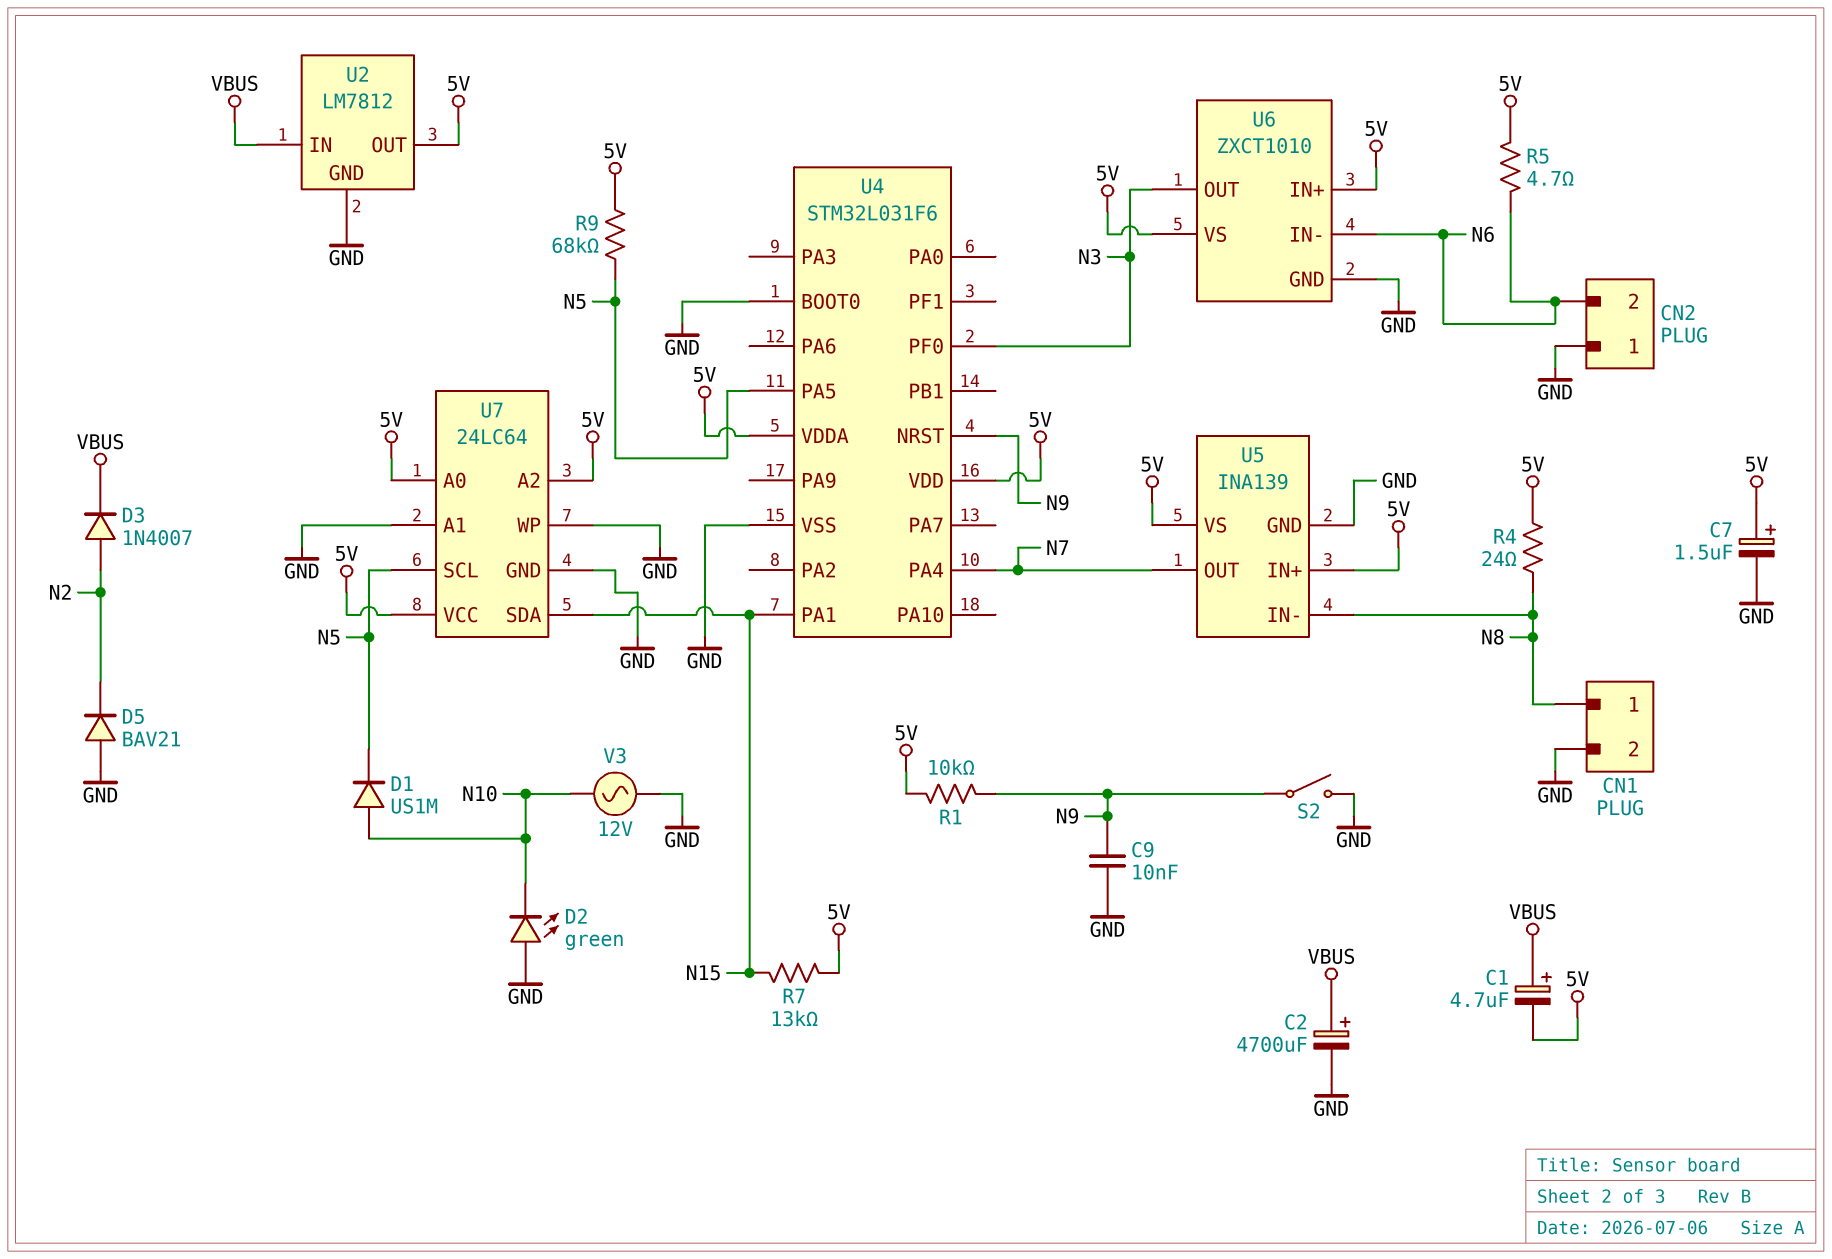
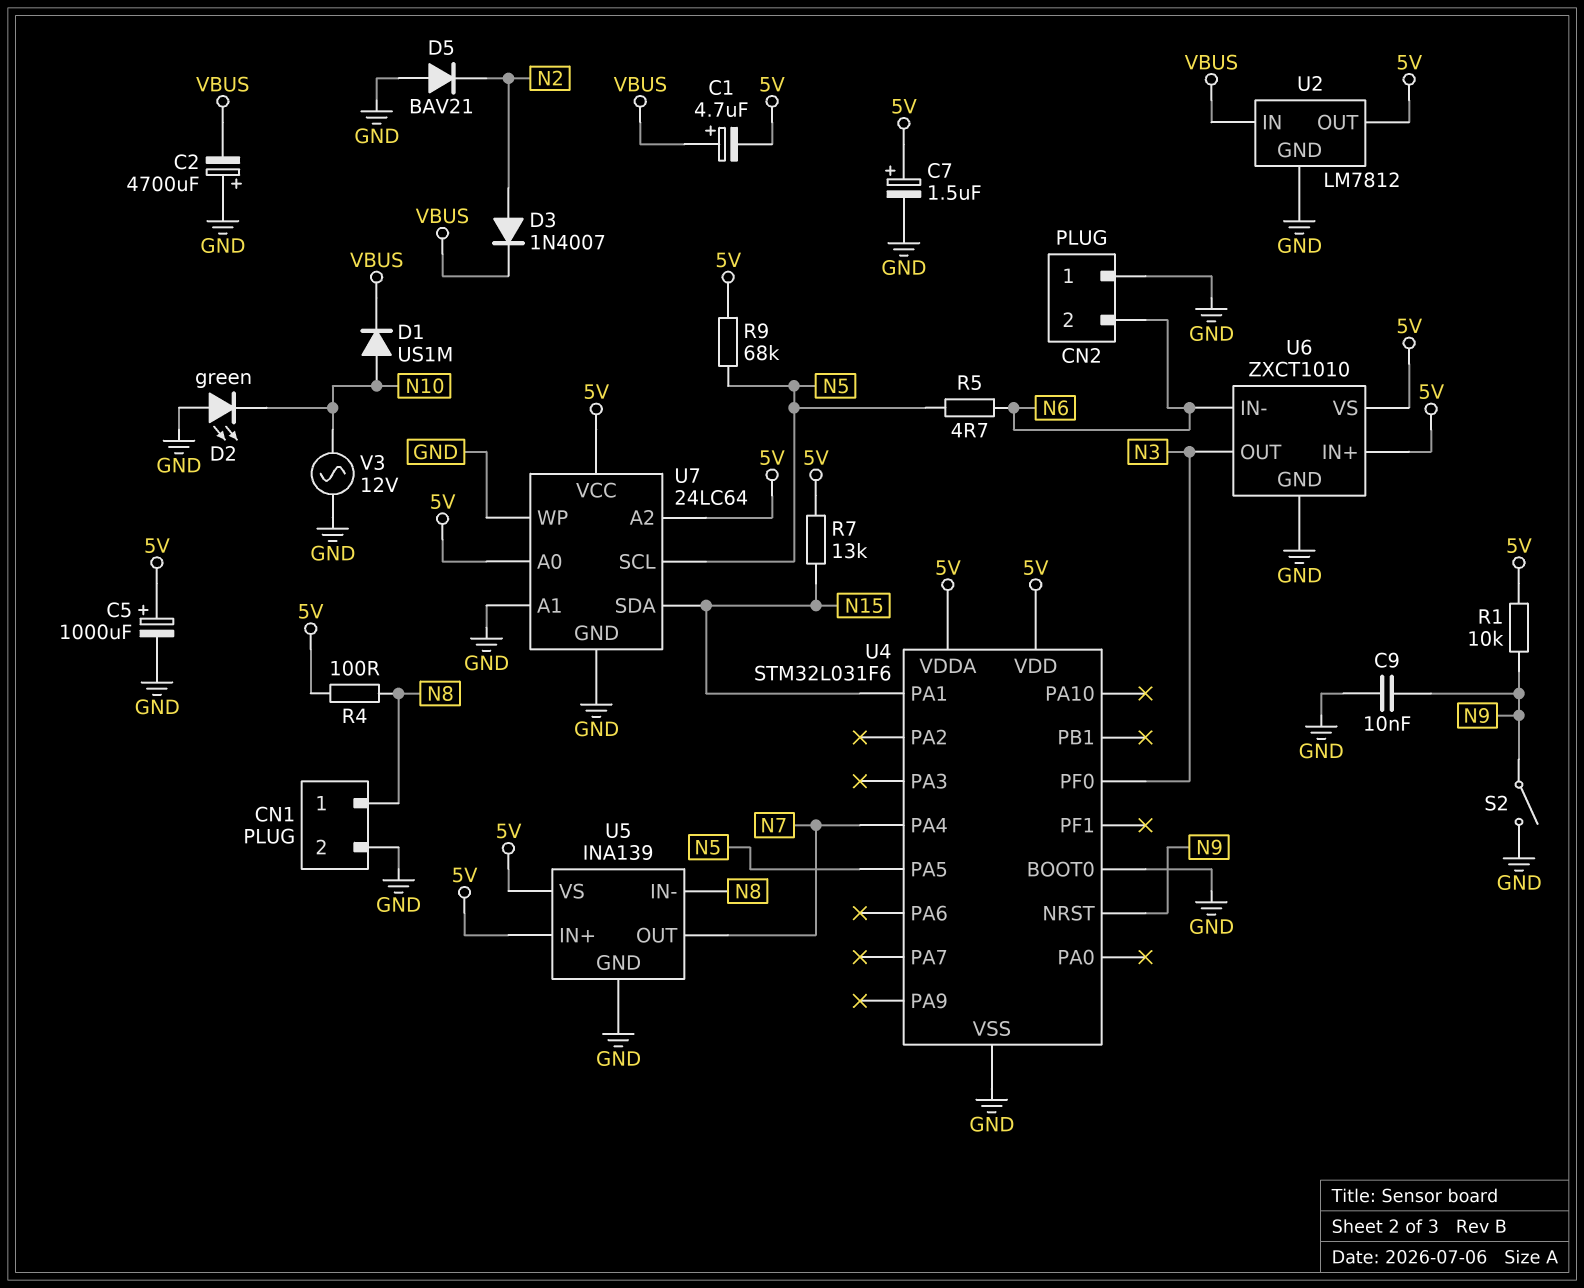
C2: 4700uF (plus VBUS, minus GND) -> 4700uF (plus GND, minus VBUS)
C5: none -> 1000uF (plus 5V, minus GND)
D1: diode US1M (A N10, K N5) -> diode US1M (A N10, K VBUS)
R4: 24 (5V, N8) -> 100 (5V, N8)
R5: 4.7 (5V, N6) -> 4.7 (N5, N6)

